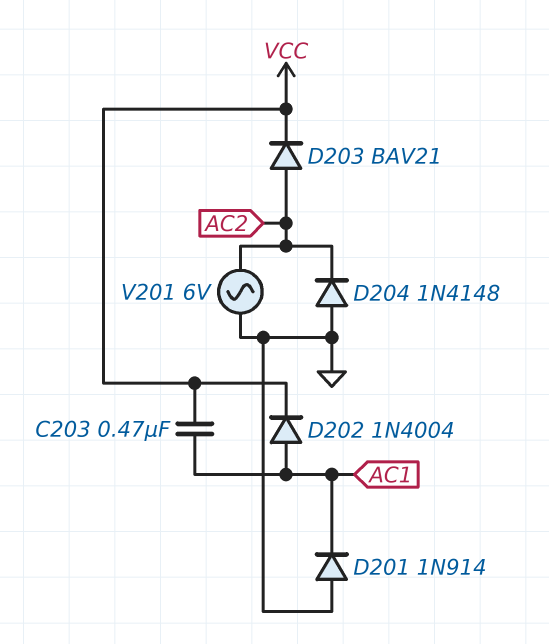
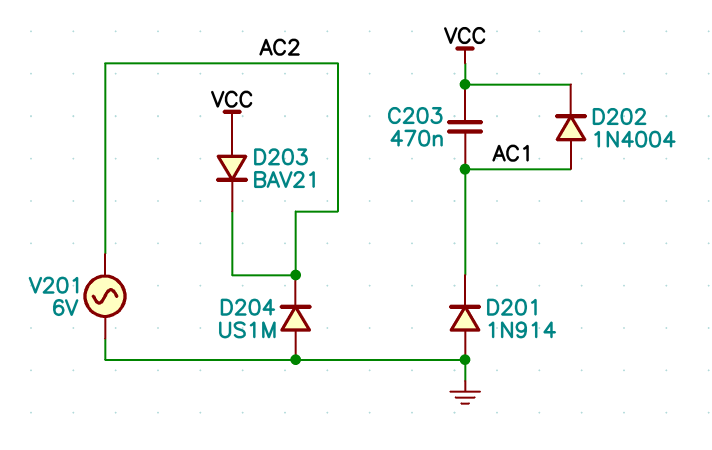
D203: diode BAV21 (A AC2, K VCC) -> diode BAV21 (A VCC, K AC2)
D204: diode 1N4148 (A GND, K AC2) -> diode US1M (A GND, K AC2)

